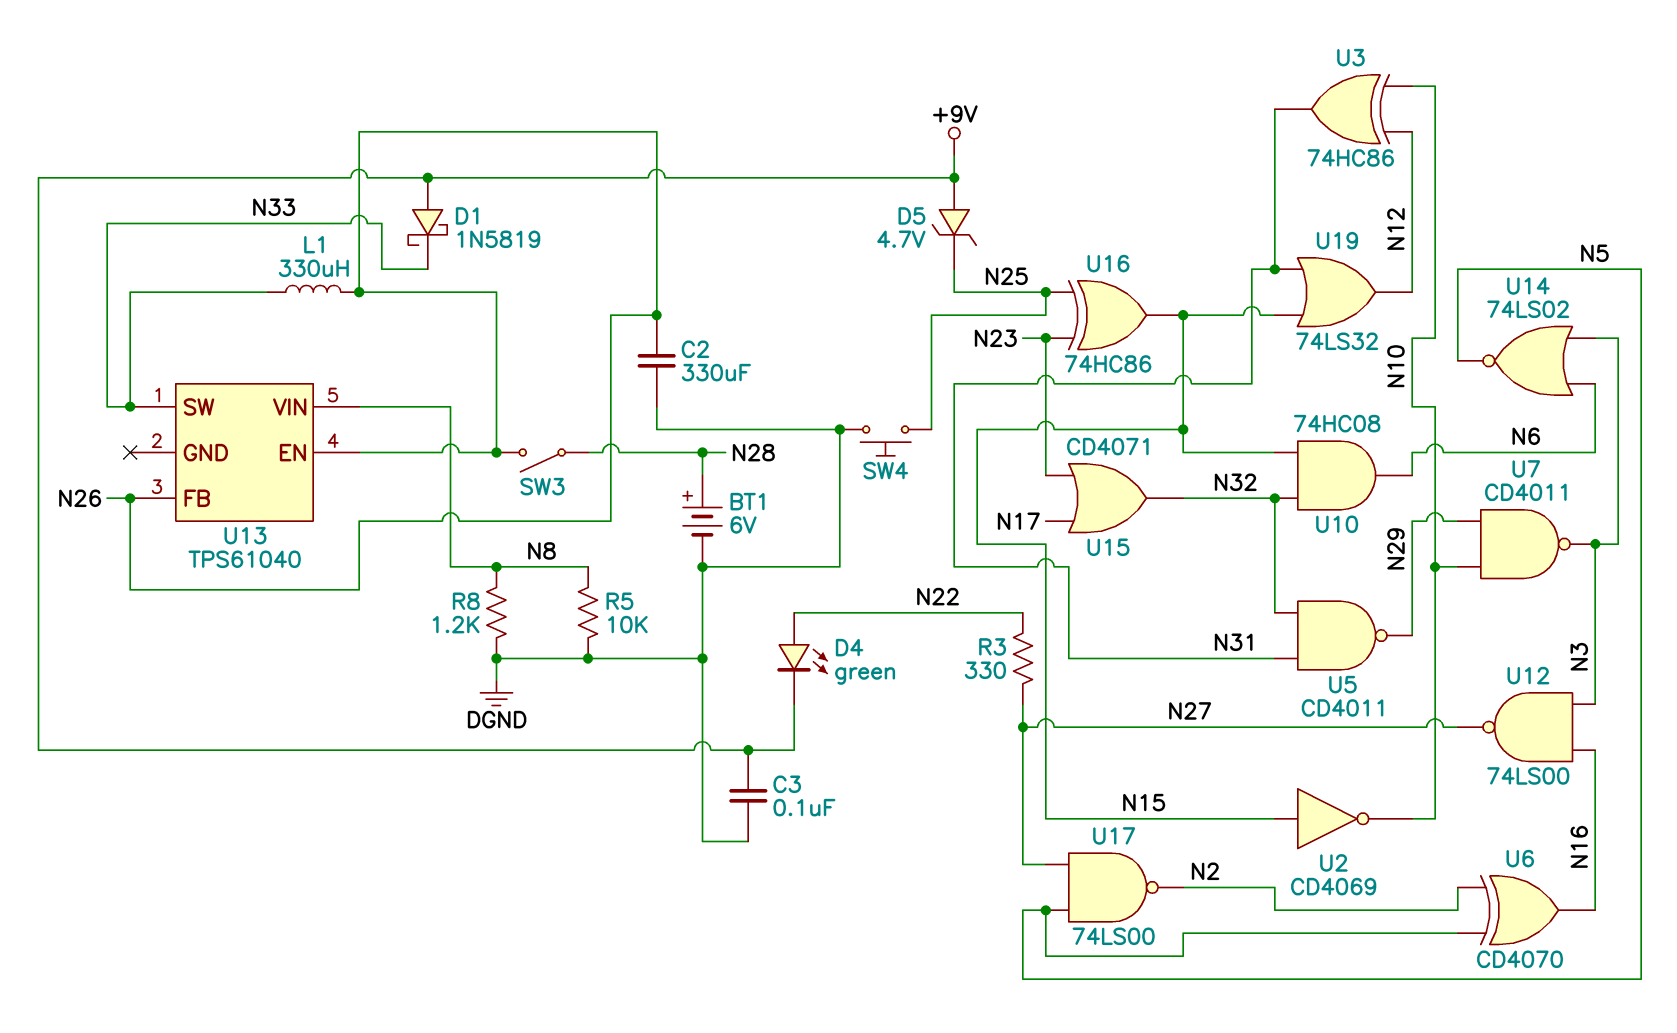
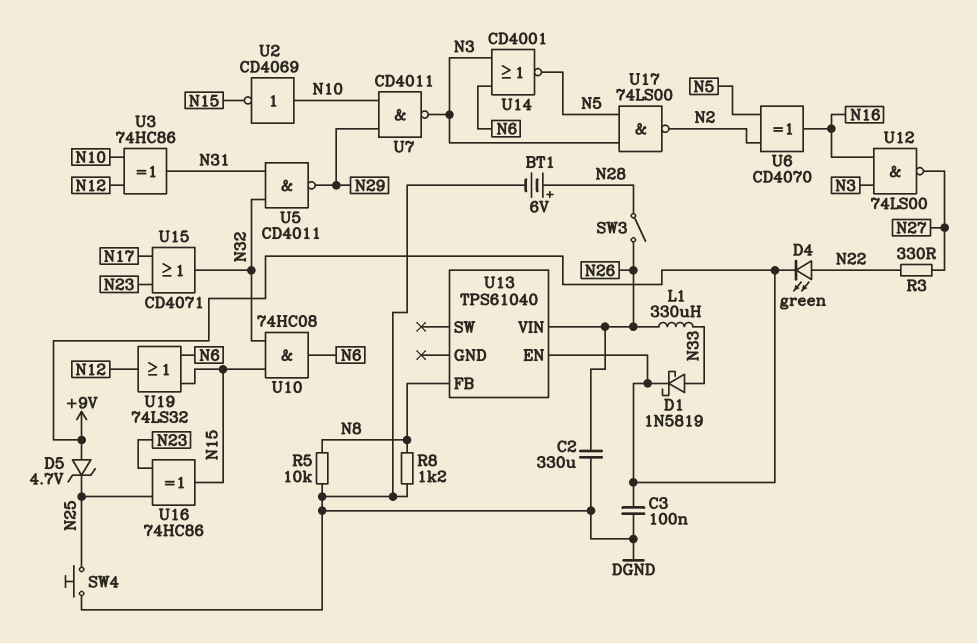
D1: schottky 1N5819 (A +9V, K N33) -> schottky 1N5819 (A N33, K +9V)
U2: NOT CD4069 (in N15, out N10) -> NOT CD4069 (in N10, out N15)
U13 pin EN: N26 -> +9V
U13 pin FB: N26 -> N8
U13 pin SW: N33 -> none
U13 pin VIN: N8 -> N26
U14: NOR 74LS02 (in N3, in N6, out N5) -> NOR CD4001 (in N3, in N6, out N5)
U17: NAND 74LS00 (in N5, in N27, out N2) -> NAND 74LS00 (in N3, in N5, out N2)
U19: OR 74LS32 (in N15, in N31, out N12) -> OR 74LS32 (in N6, in N15, out N12)

